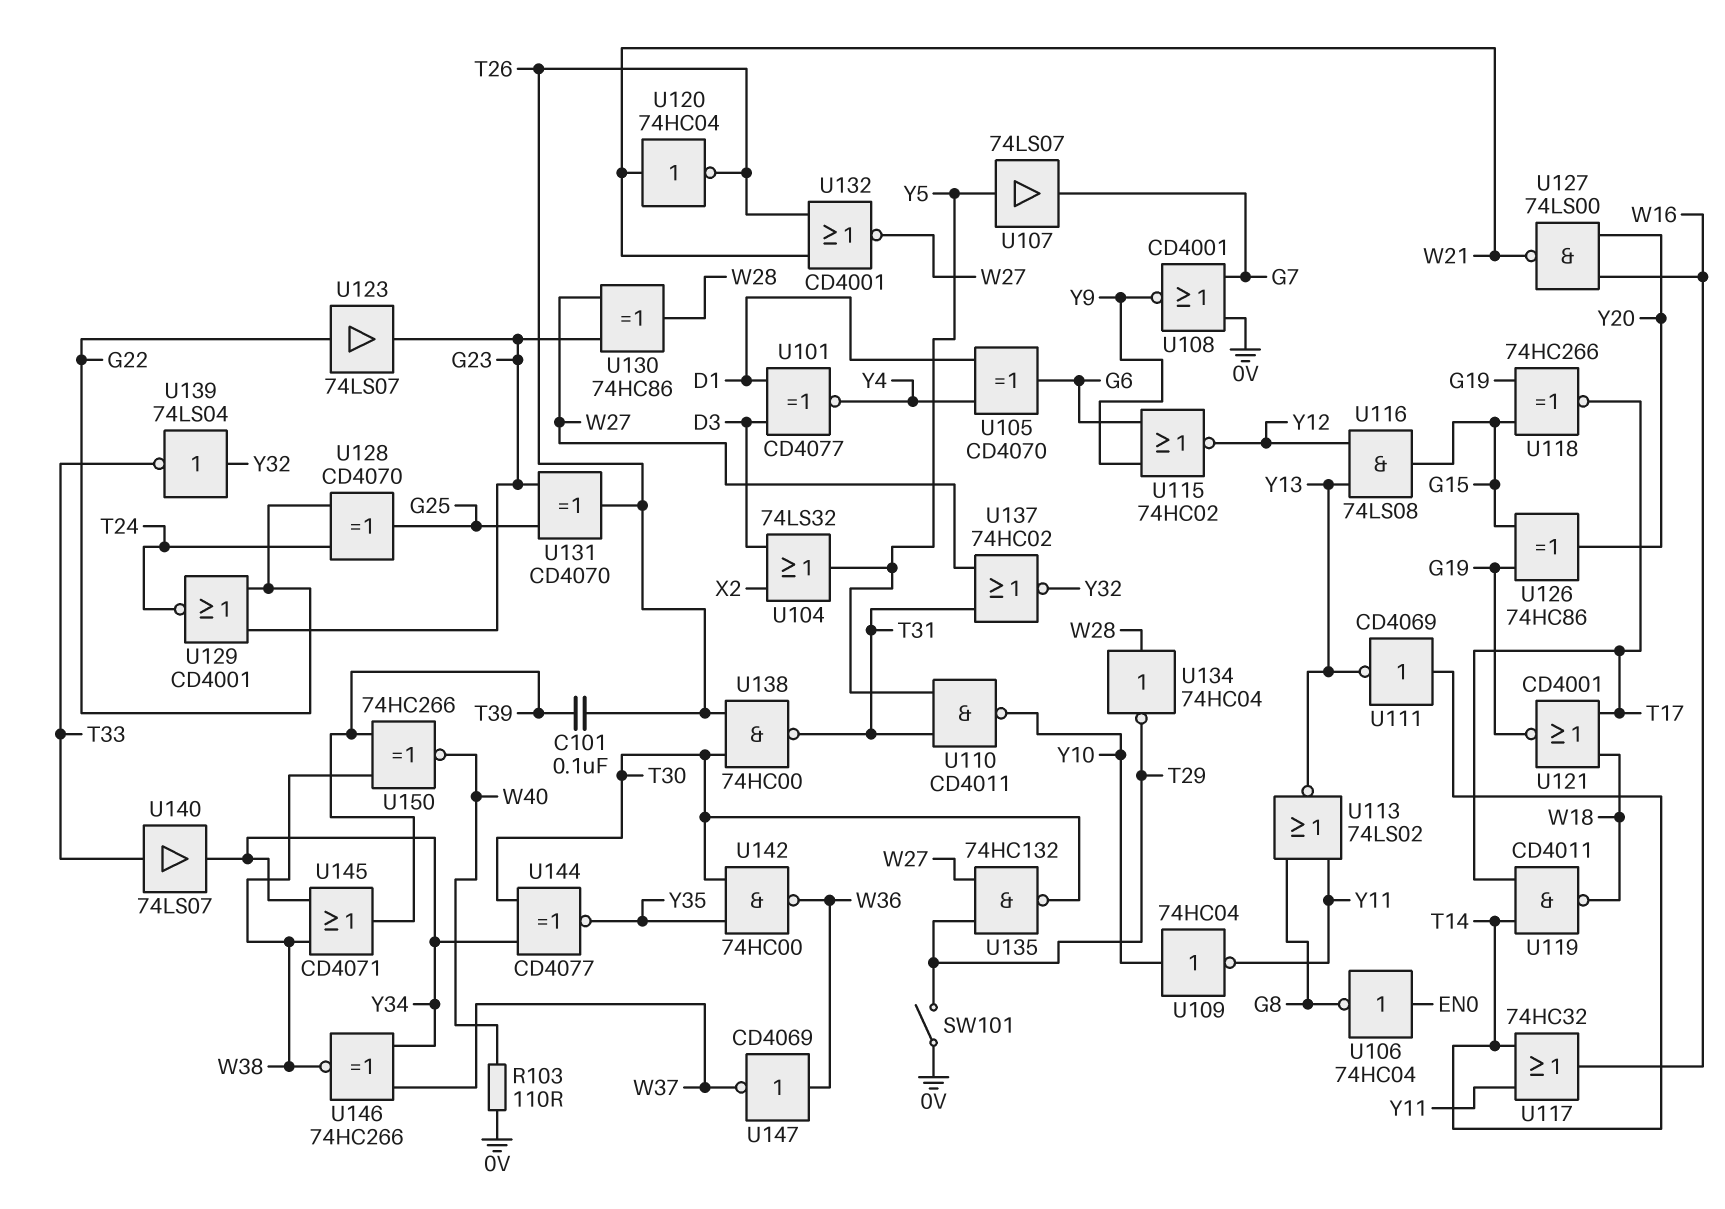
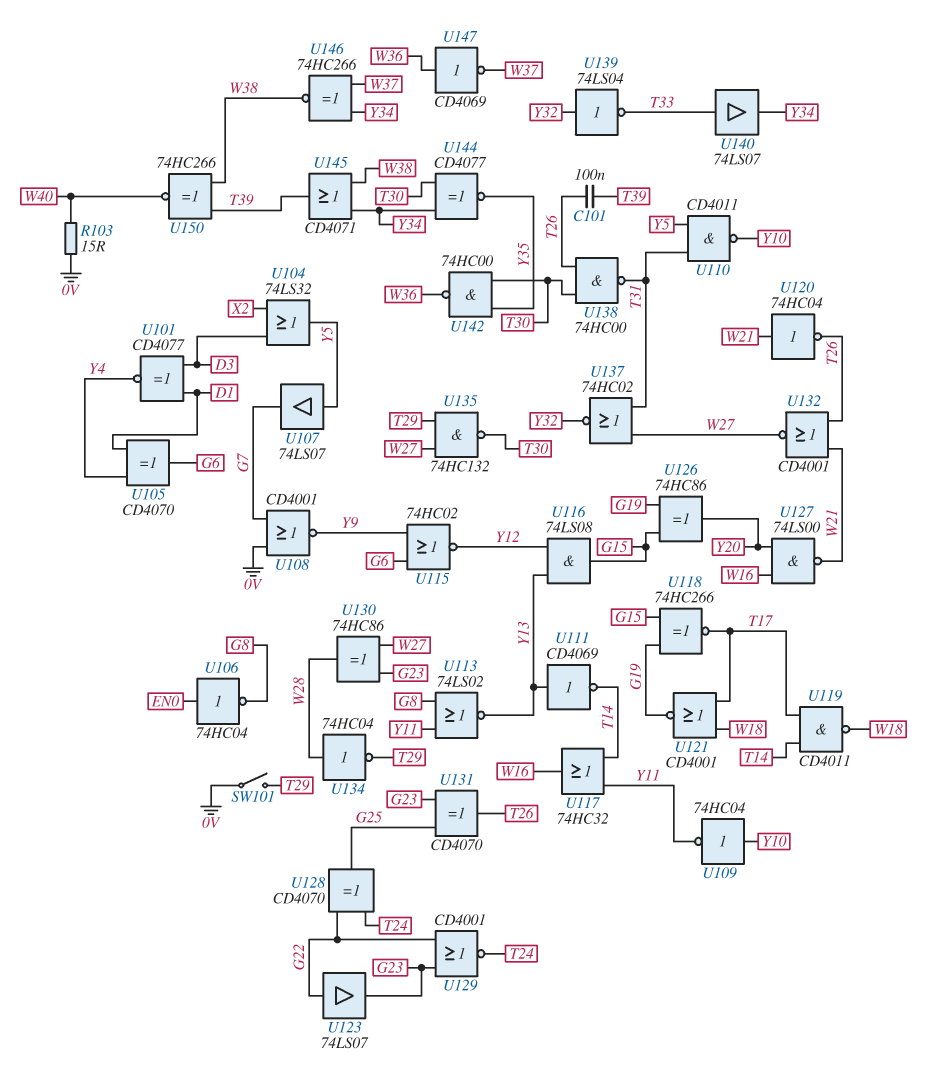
R103: 110 (0V, W40) -> 15 (0V, W40)
U111: NOT CD4069 (in T14, out Y13) -> NOT CD4069 (in Y13, out T14)

